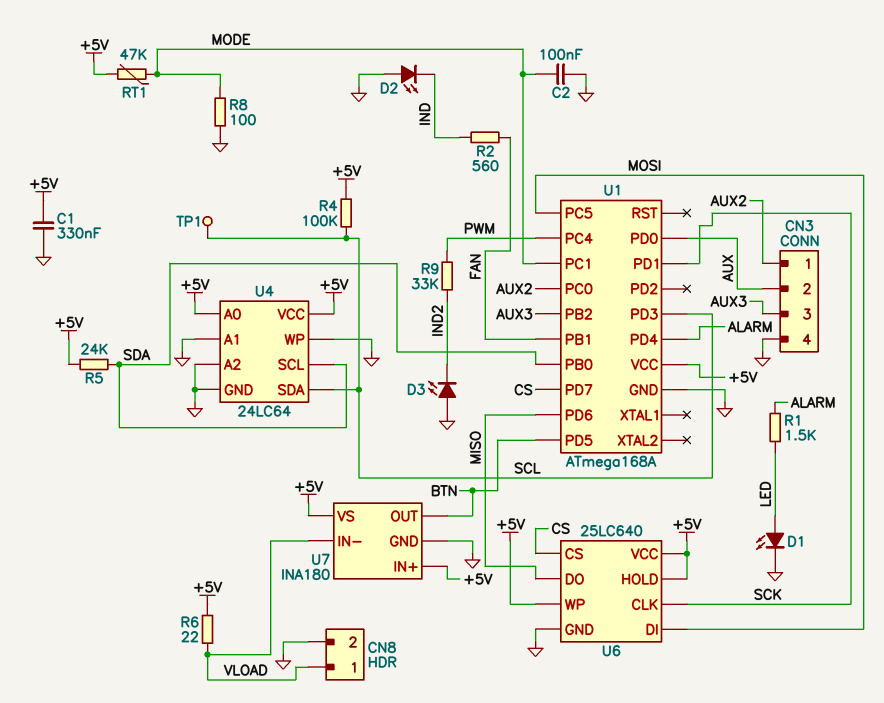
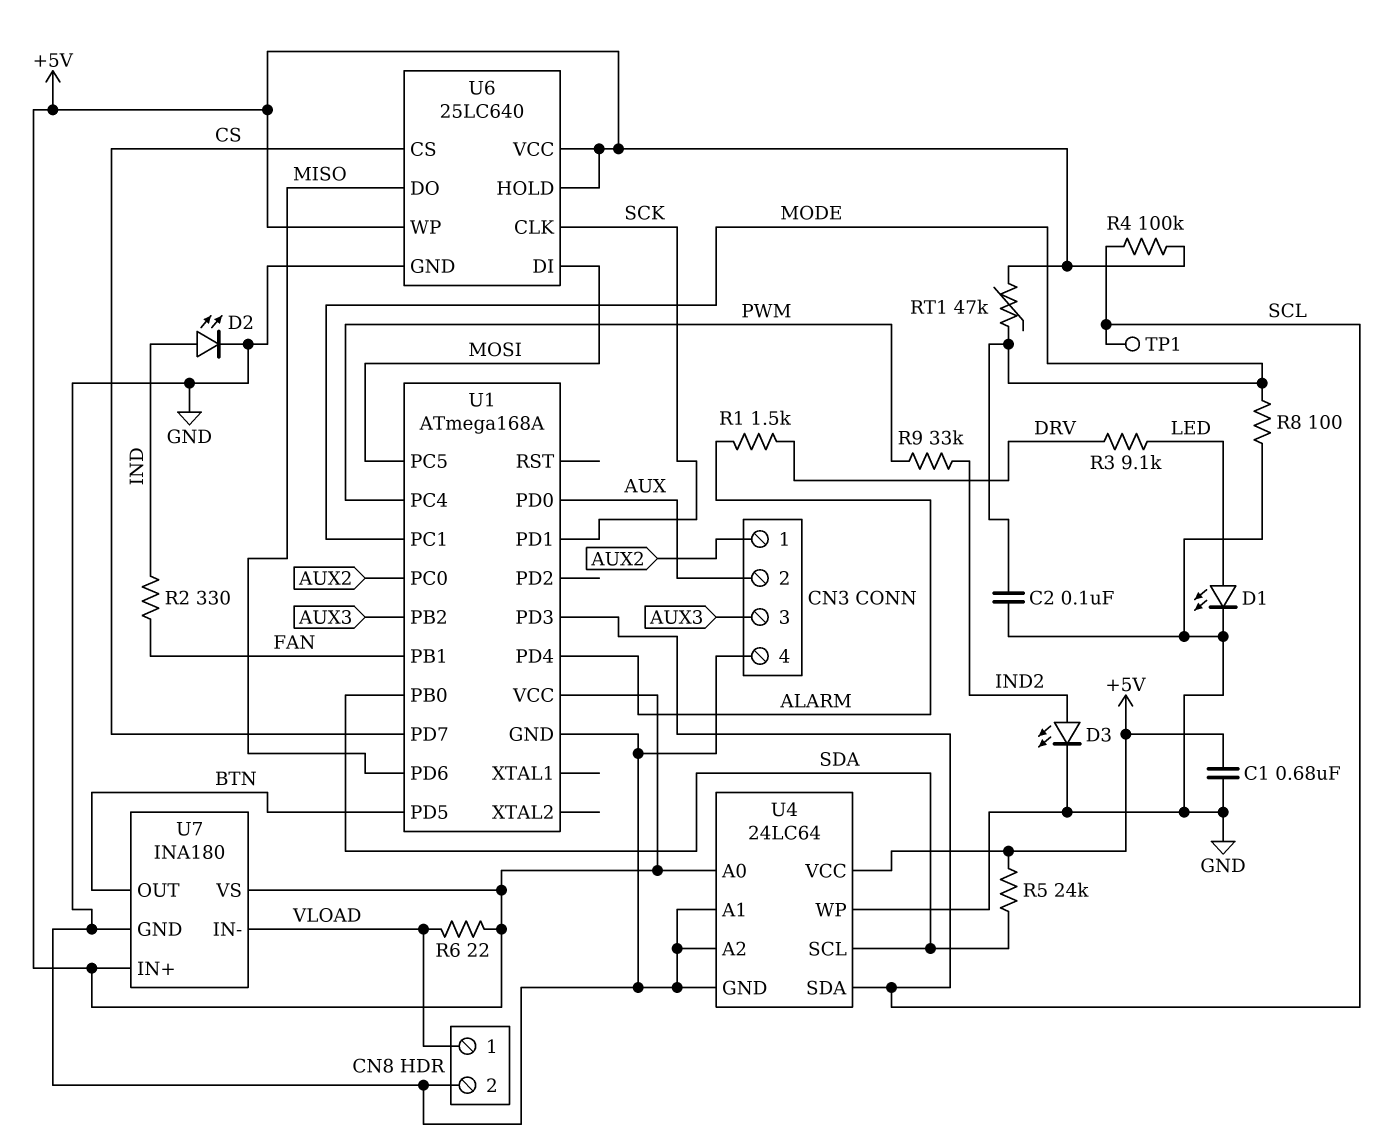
C1: 330nF (+5V, GND) -> 680nF (+5V, GND)
D2: LED (A GND, K IND) -> LED (A IND, K GND)
D3: LED (A GND, K IND2) -> LED (A IND2, K GND)
R1: 1.5k (ALARM, LED) -> 1.5k (ALARM, DRV)
R2: 560 (FAN, IND) -> 330 (FAN, IND)
R3: none -> 9.1k (DRV, LED)

